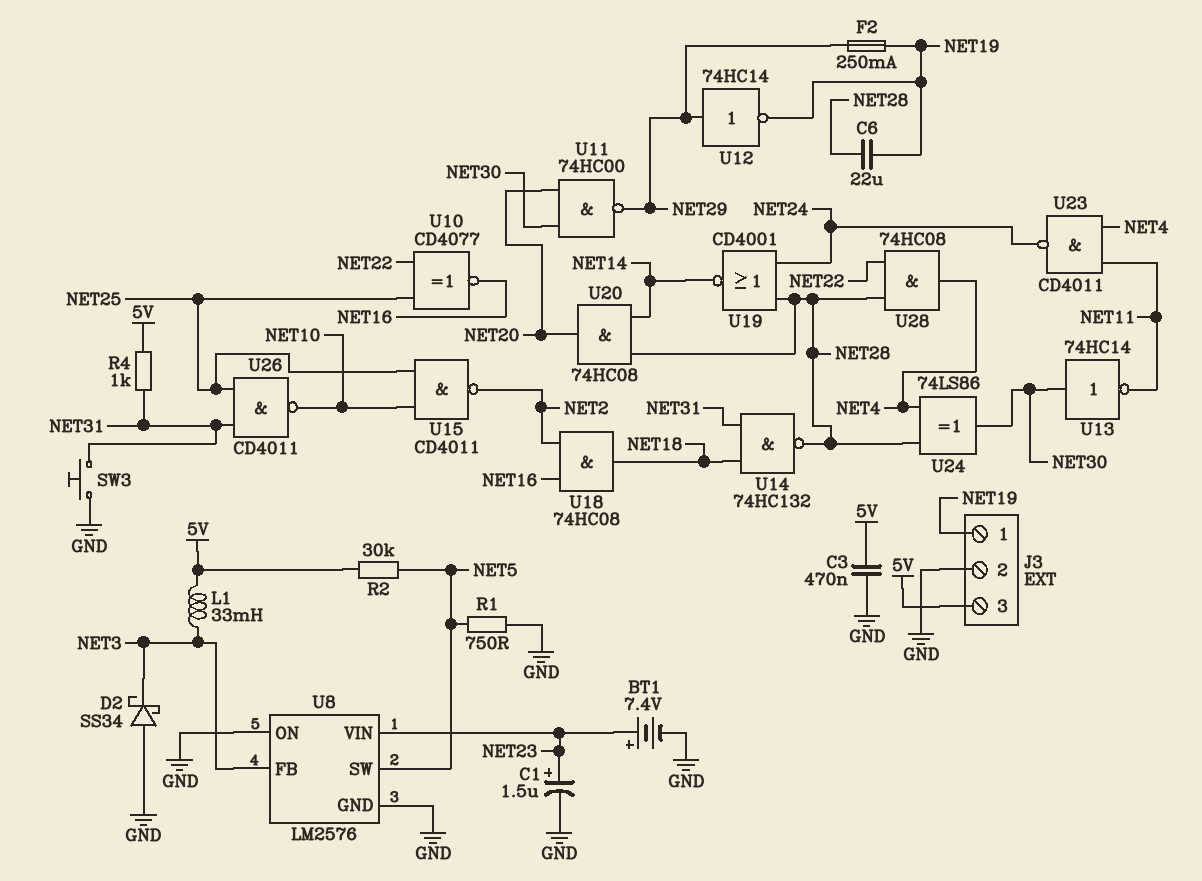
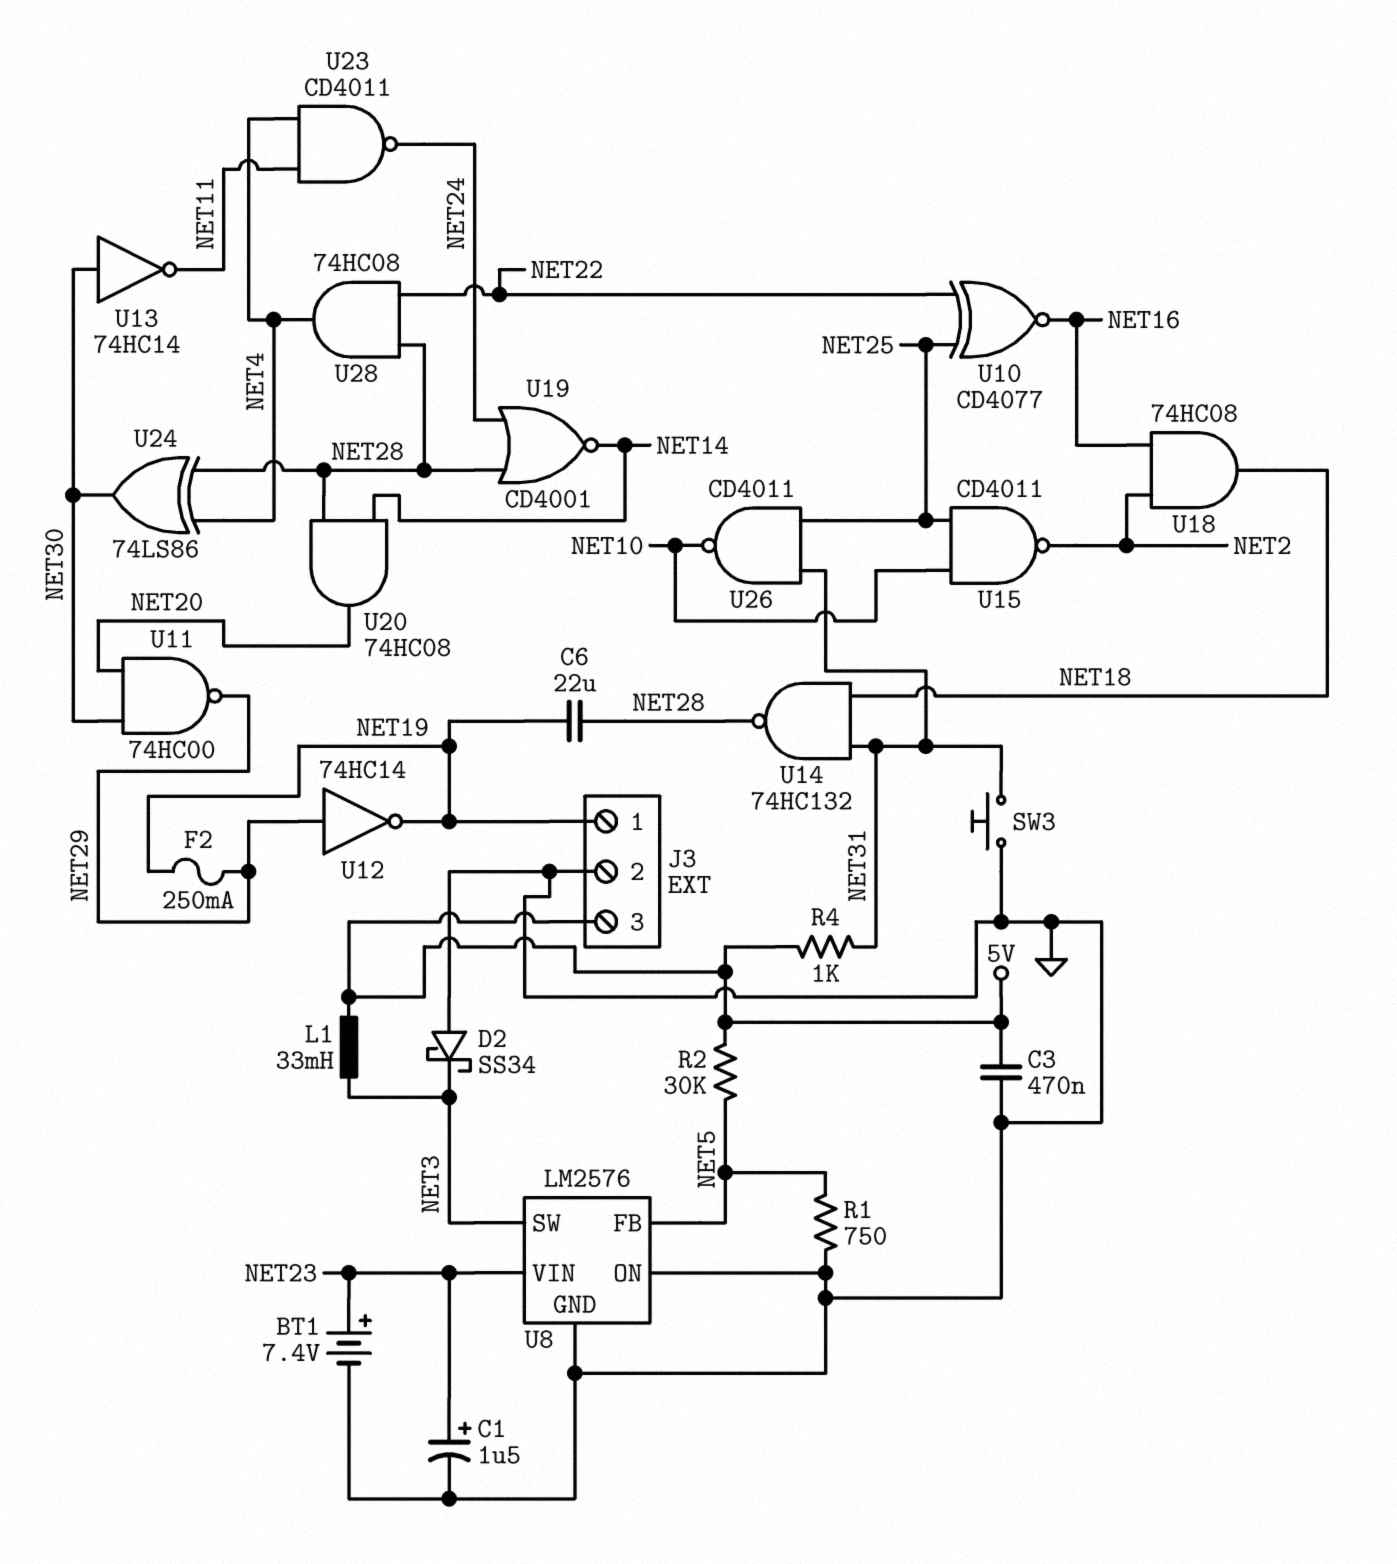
U8 pin FB: NET3 -> NET5
U8 pin SW: NET5 -> NET3

